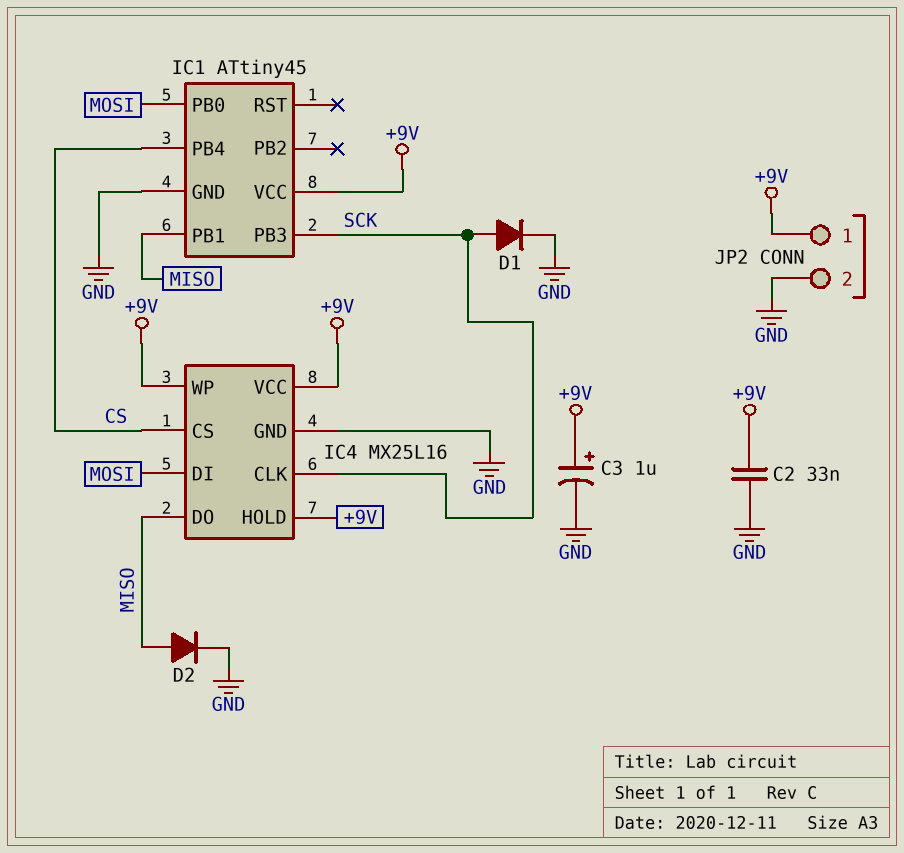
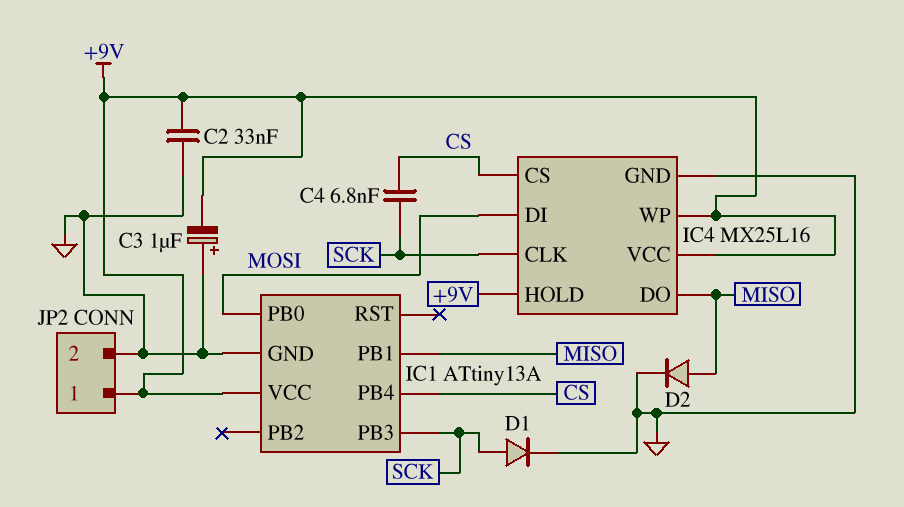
C3: 1uF (plus +9V, minus GND) -> 1uF (plus GND, minus +9V)
C4: none -> 6.8nF (CS, SCK)
IC1: ATtiny45 -> ATtiny13A

